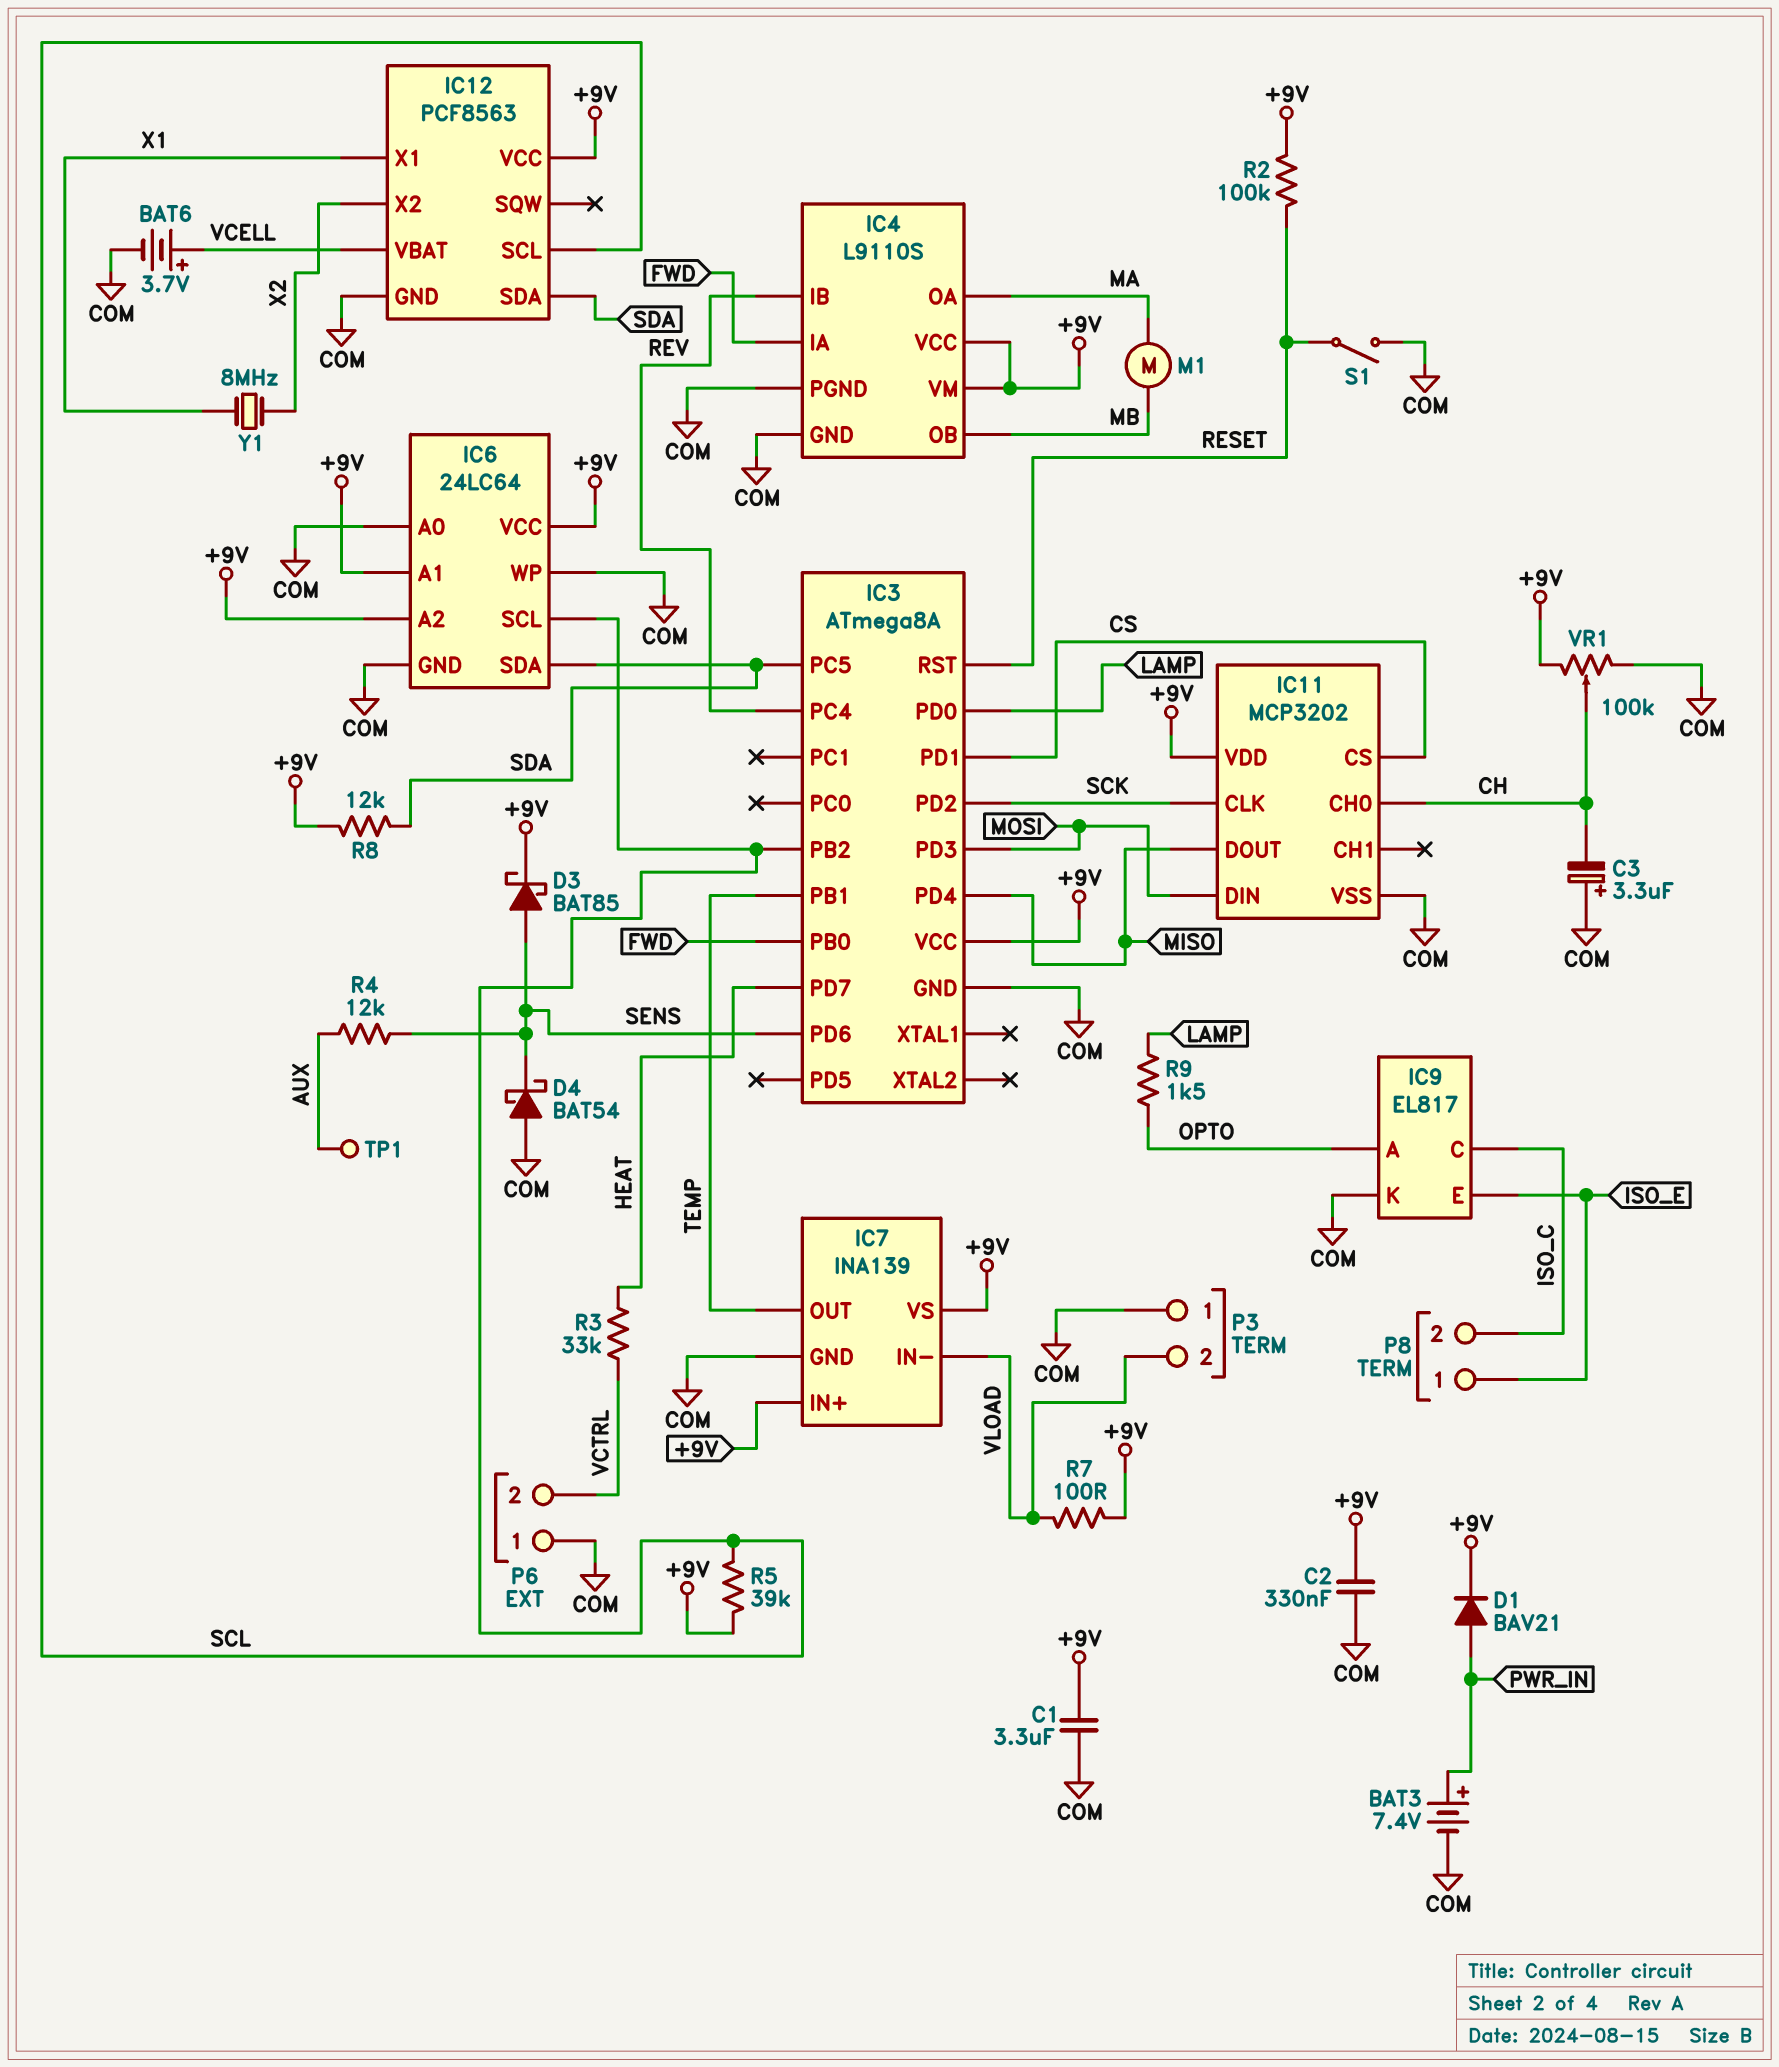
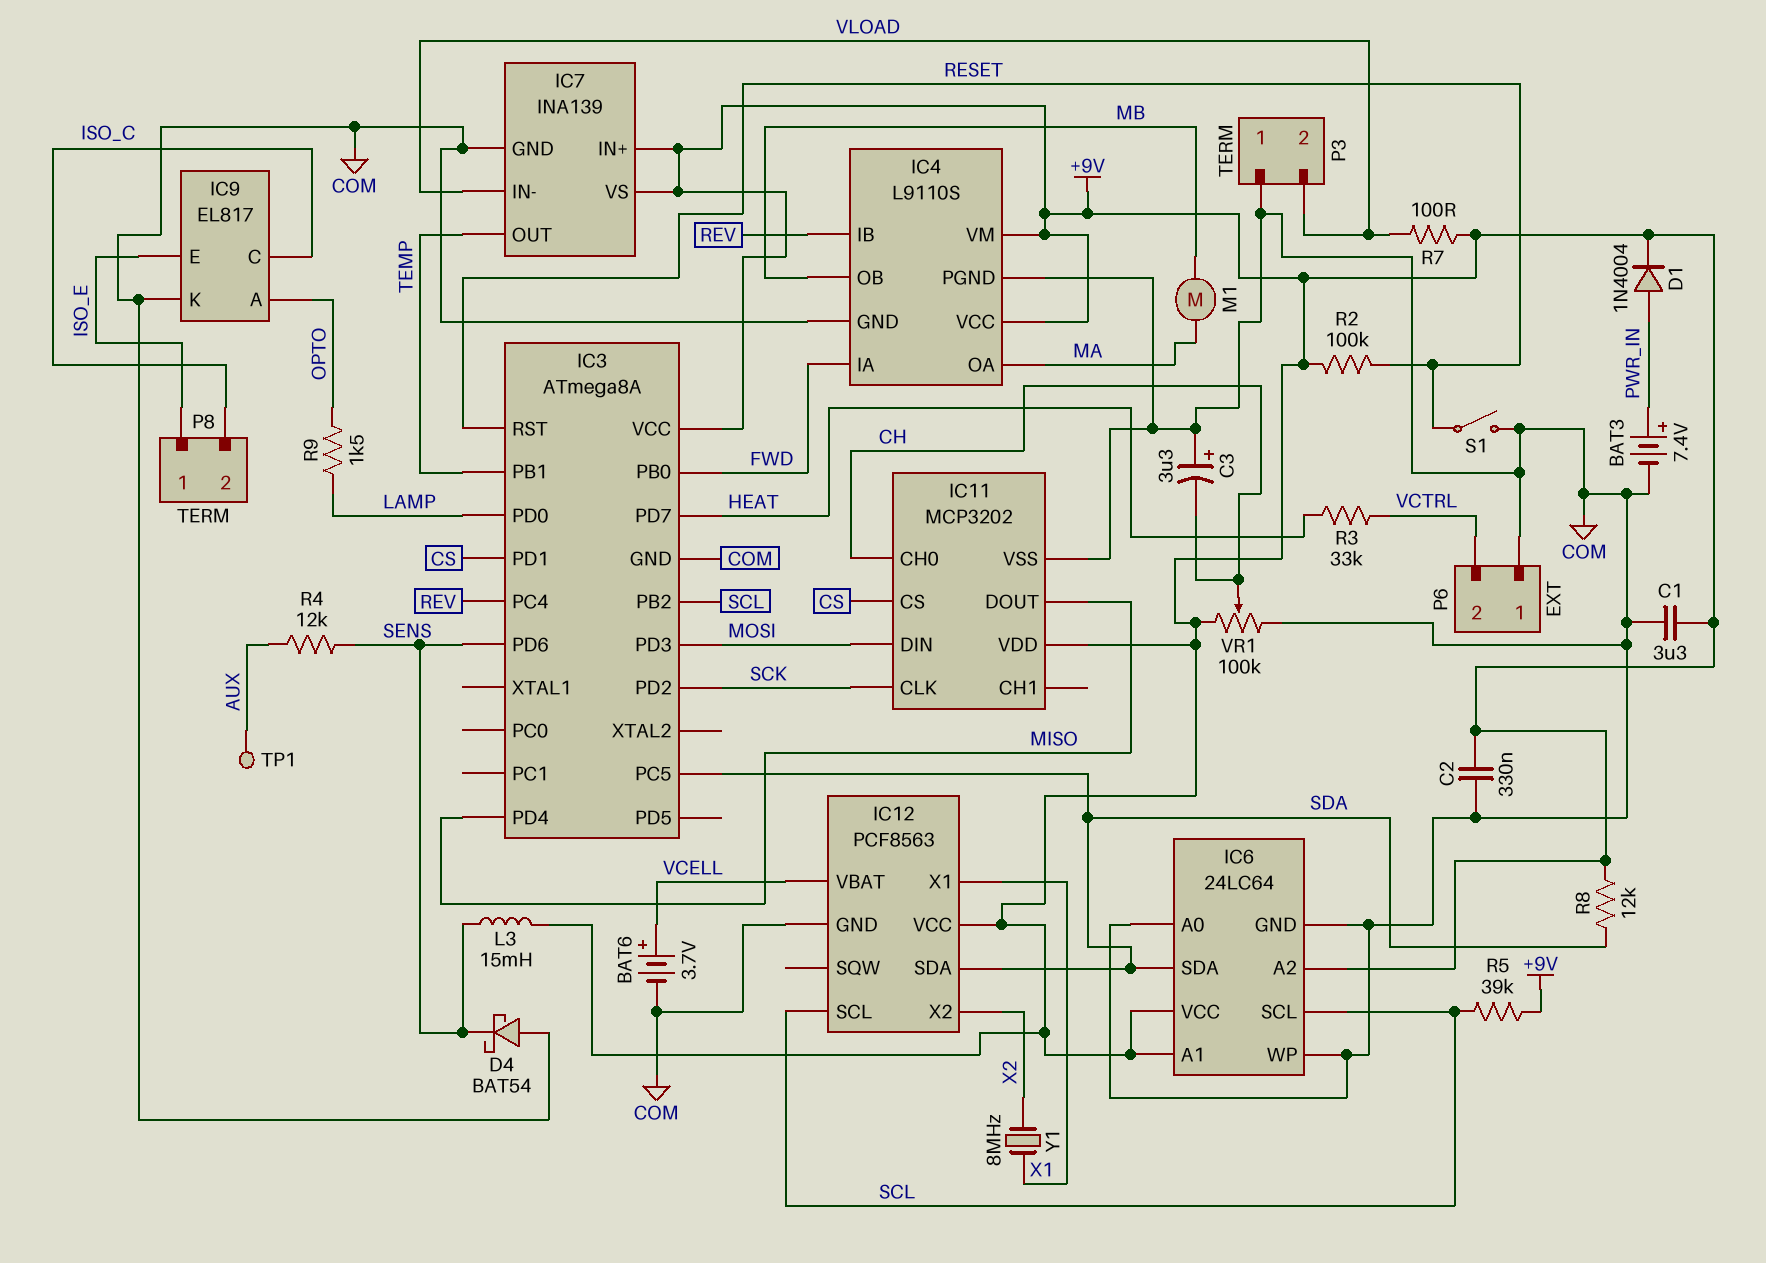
D1: diode BAV21 (A PWR_IN, K +9V) -> diode 1N4004 (A PWR_IN, K +9V)
D3: schottky BAT85 (A SENS, K +9V) -> none
L3: none -> 15mH (+9V, SENS)

